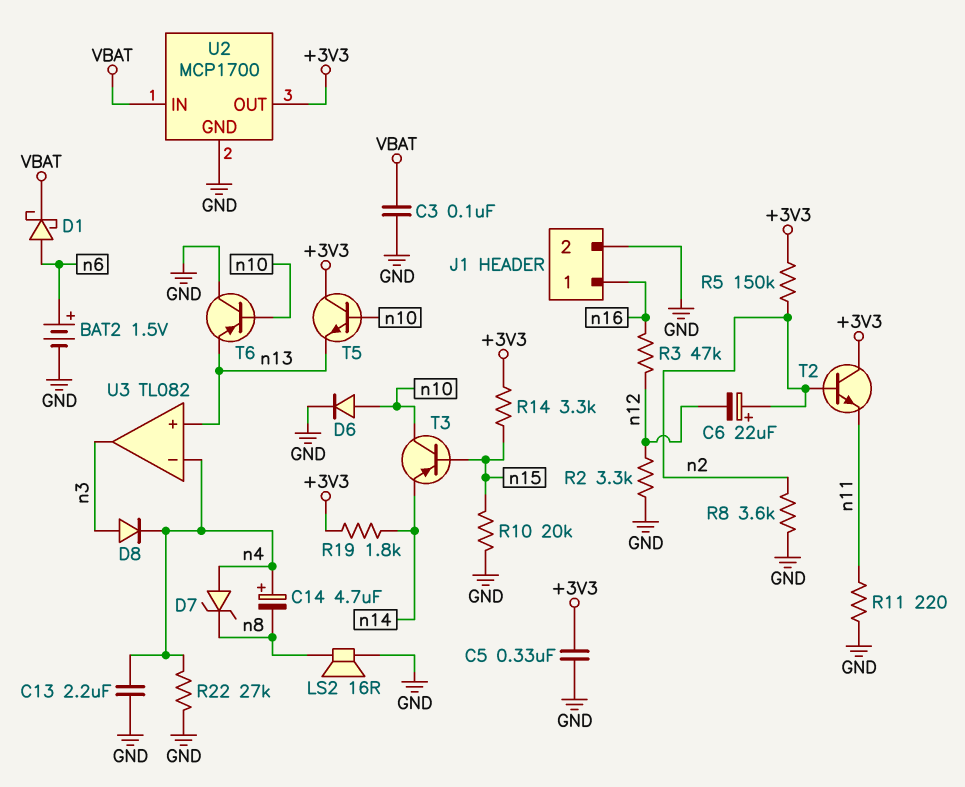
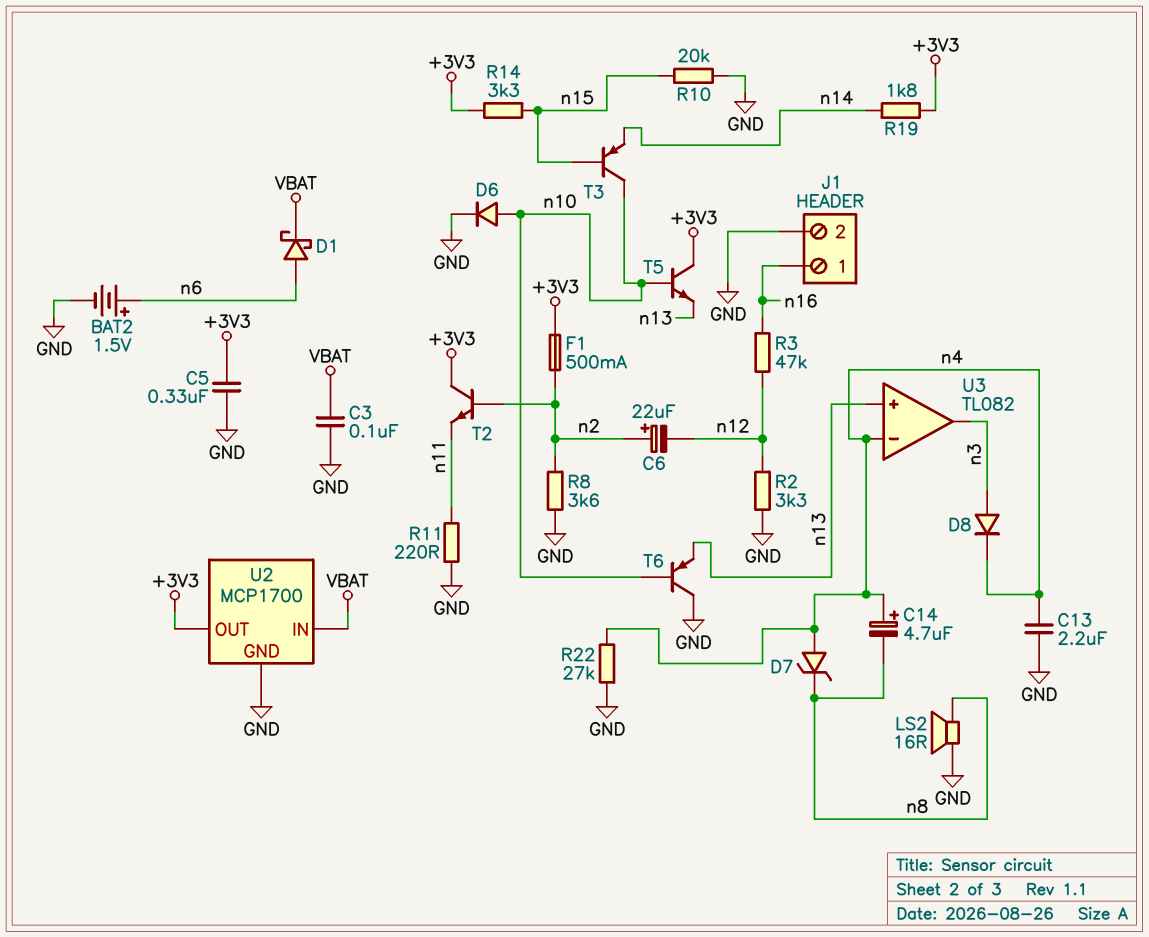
F1: none -> 500mA (+3V3, n2)
R5: 150k (+3V3, n2) -> none

